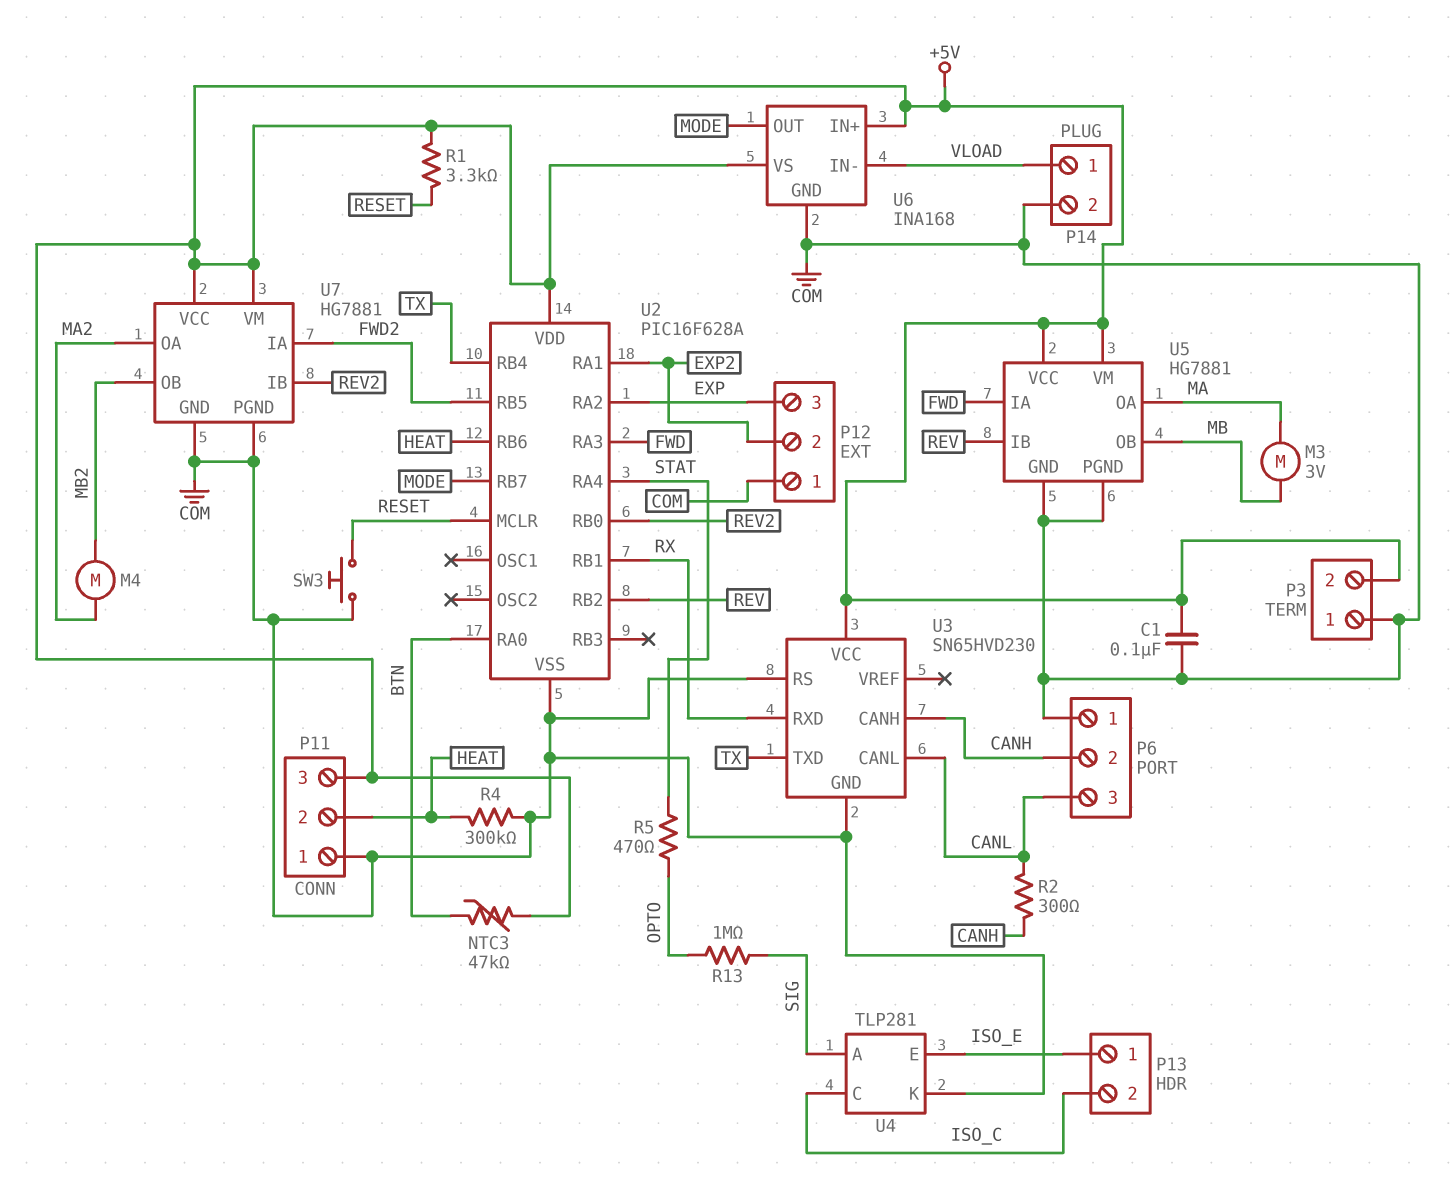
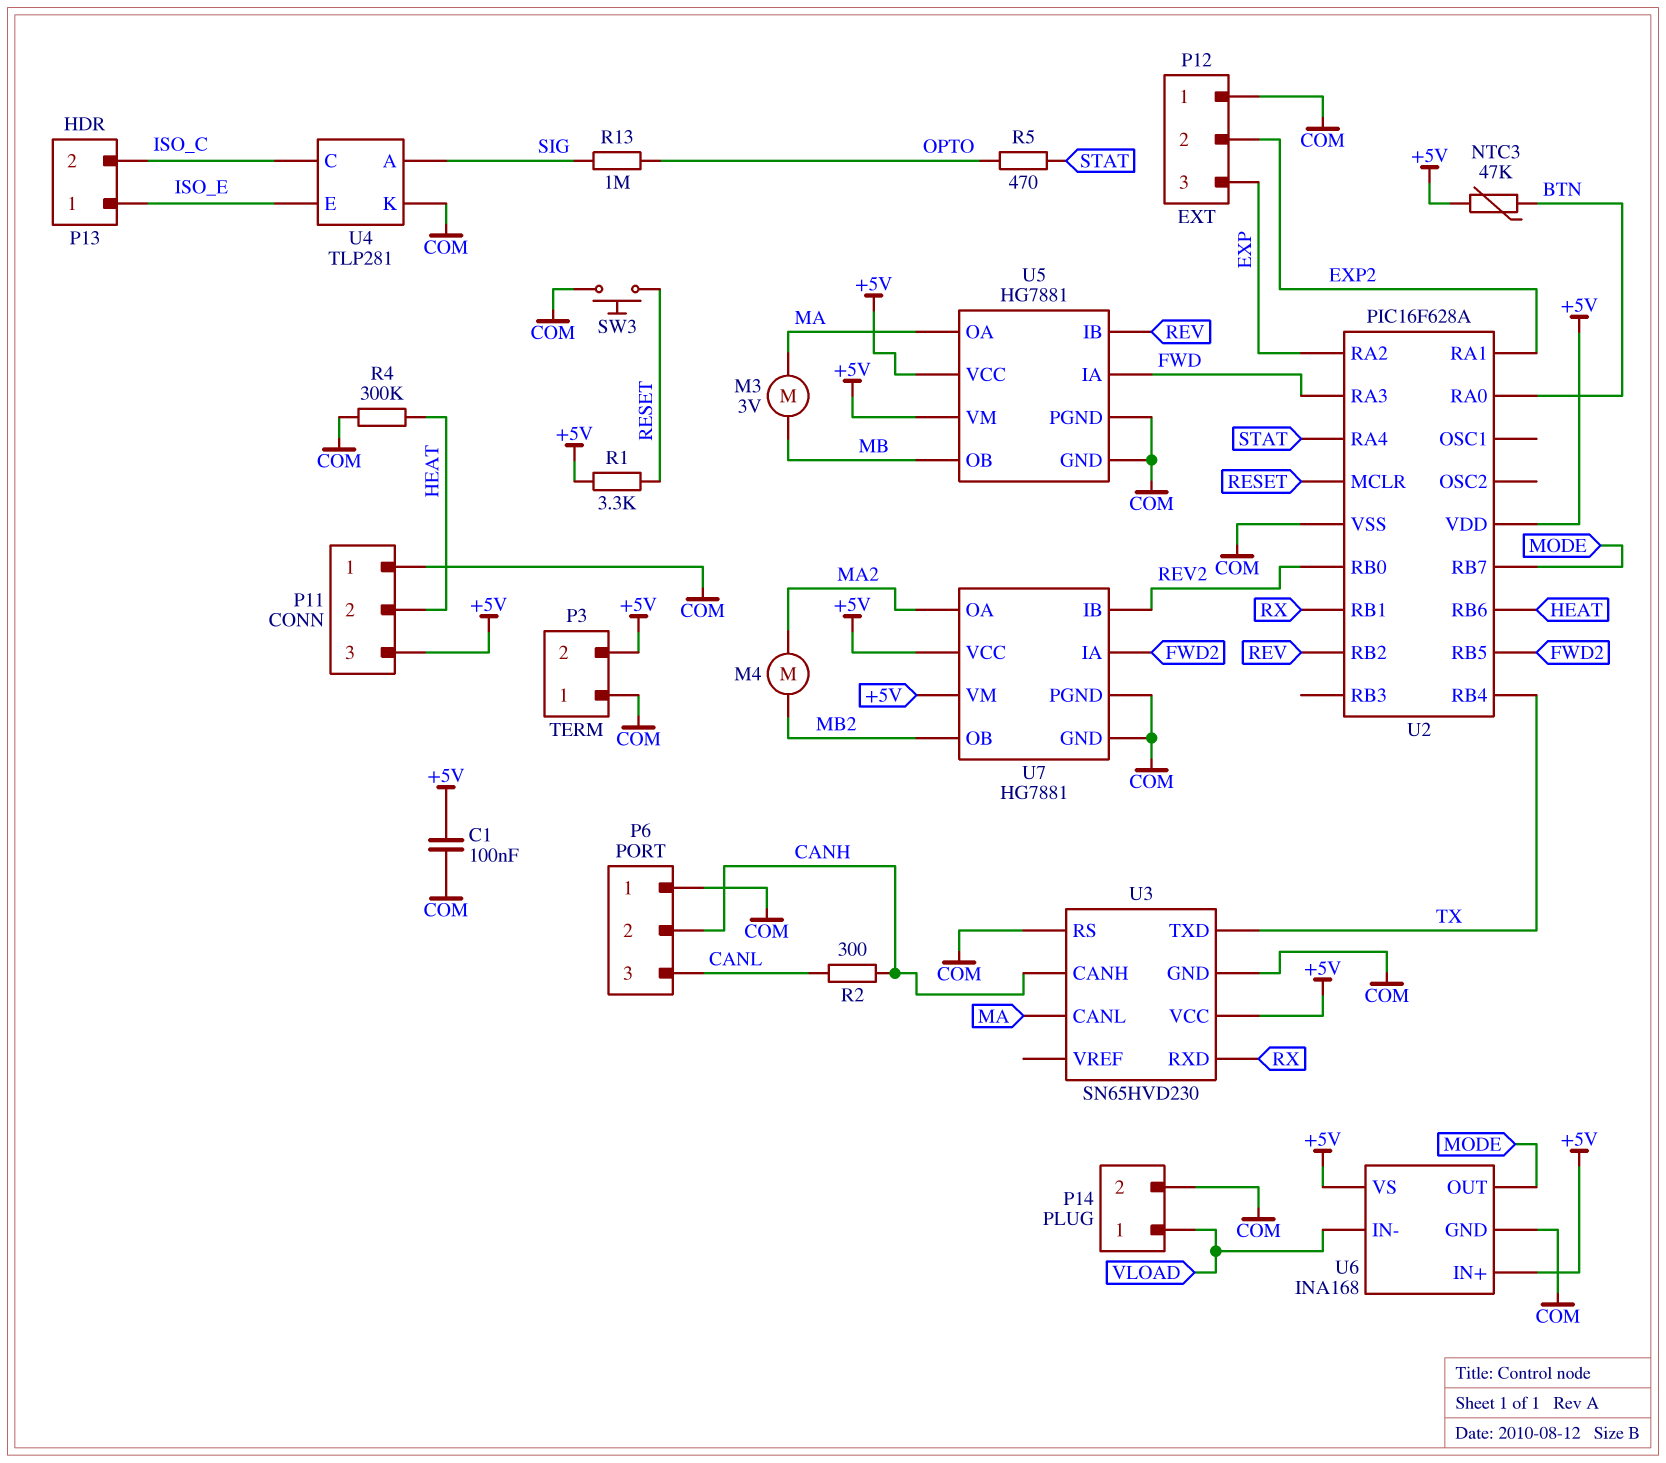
U3 pin CANL: CANL -> MA

